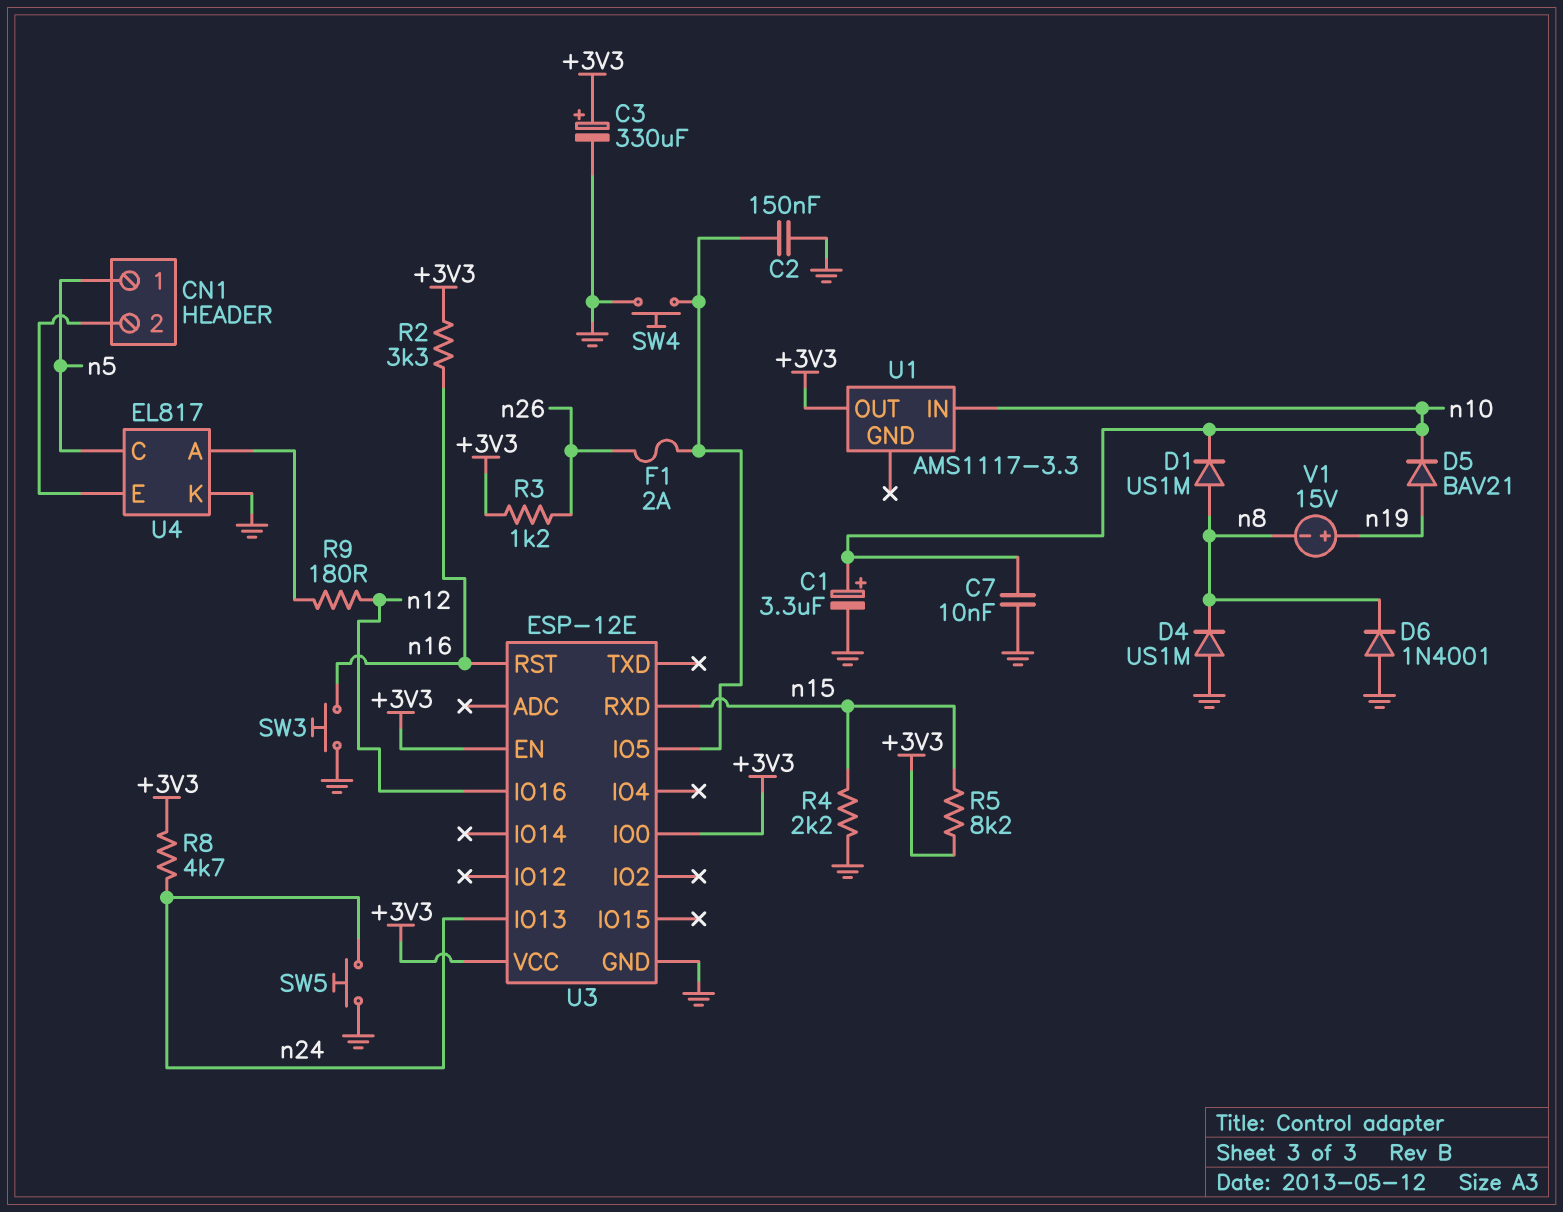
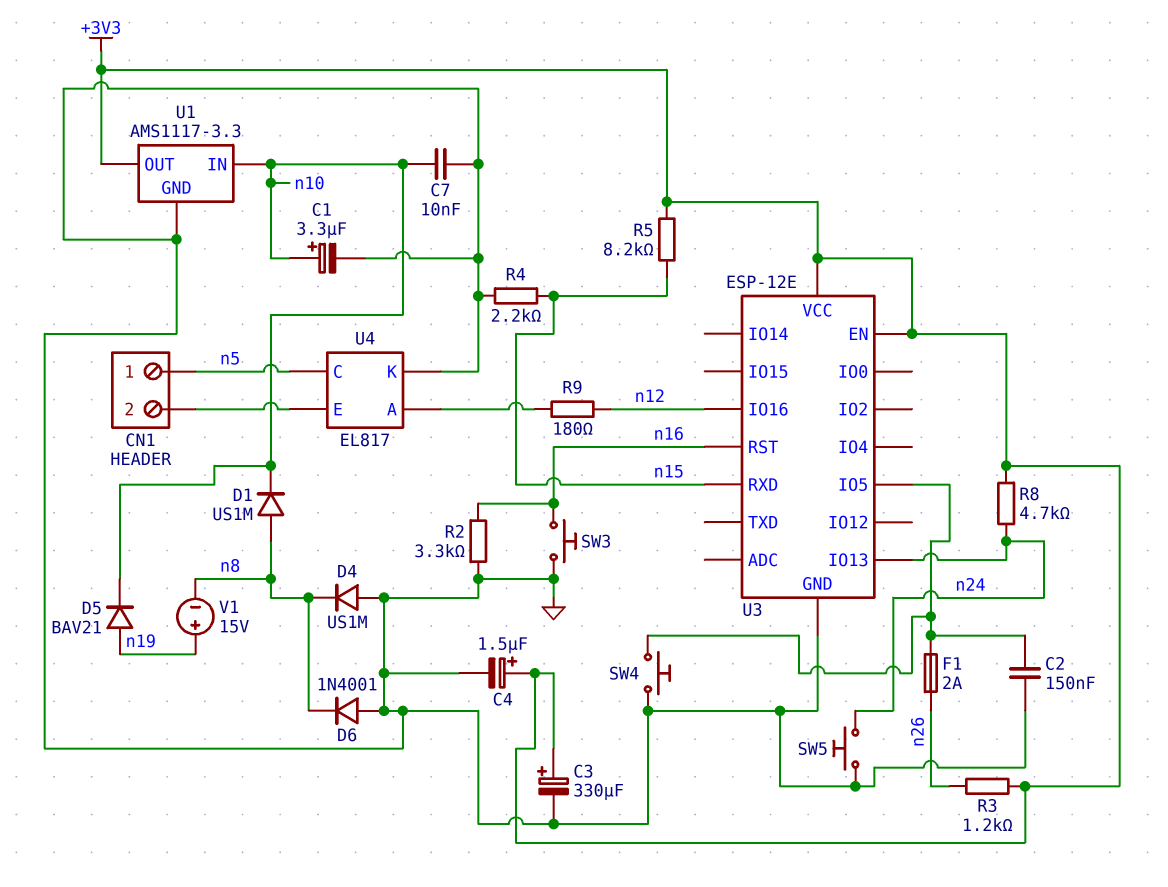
C4: none -> 1.5uF (plus +3V3, minus GND)
R2: 3.3k (+3V3, n16) -> 3.3k (GND, n16)
U1 pin GND: none -> GND
U3 pin IO0: +3V3 -> none

